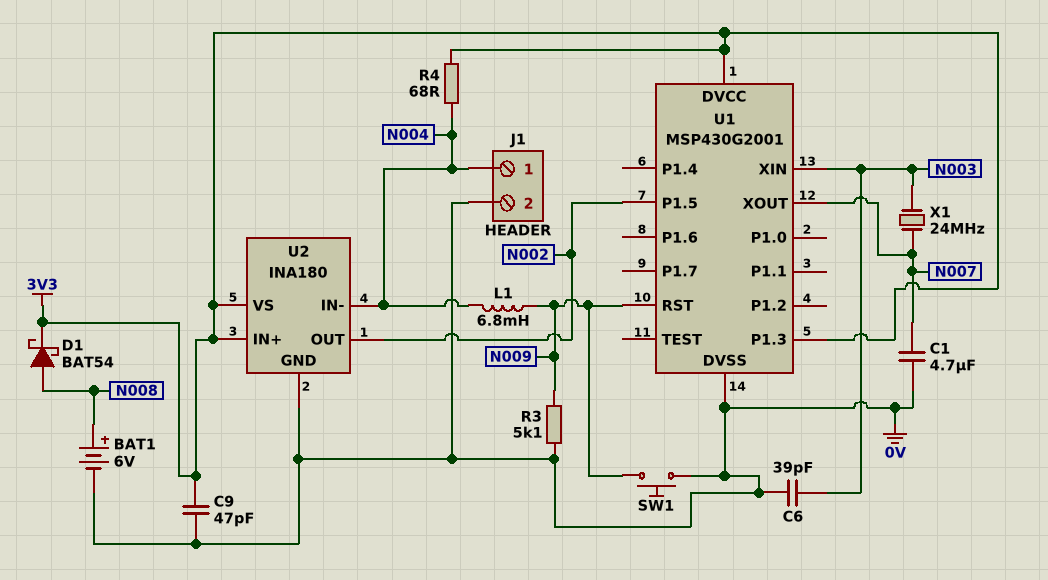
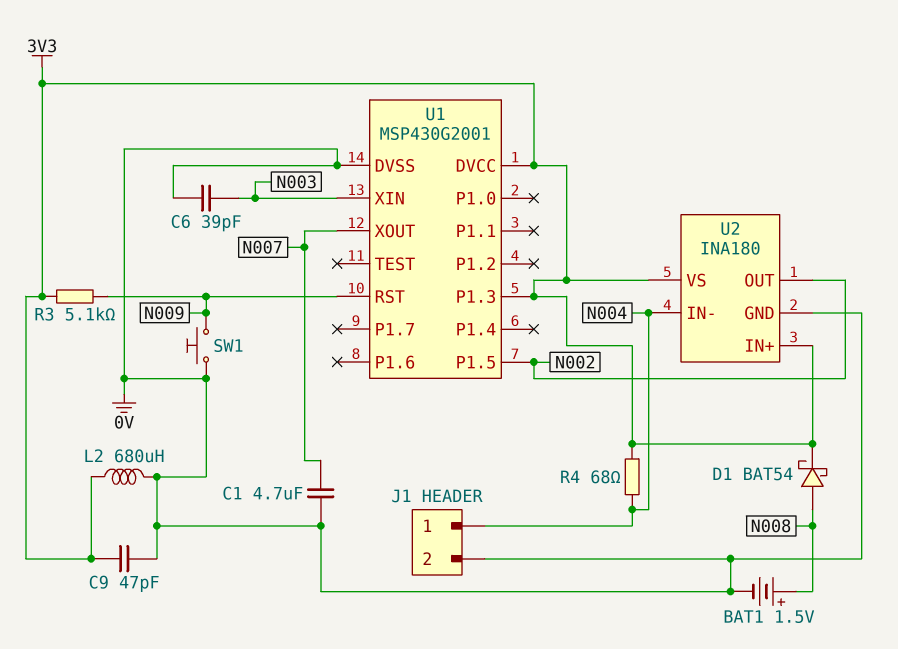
BAT1: 6V (plus N008, minus 0V) -> 1.5V (plus N008, minus 0V)
L1: 6.8mH (N004, N009) -> none
L2: none -> 680uH (0V, 3V3)
R3: 5.1k (0V, N009) -> 5.1k (3V3, N009)
X1: 24MHz (N003, N007) -> none

